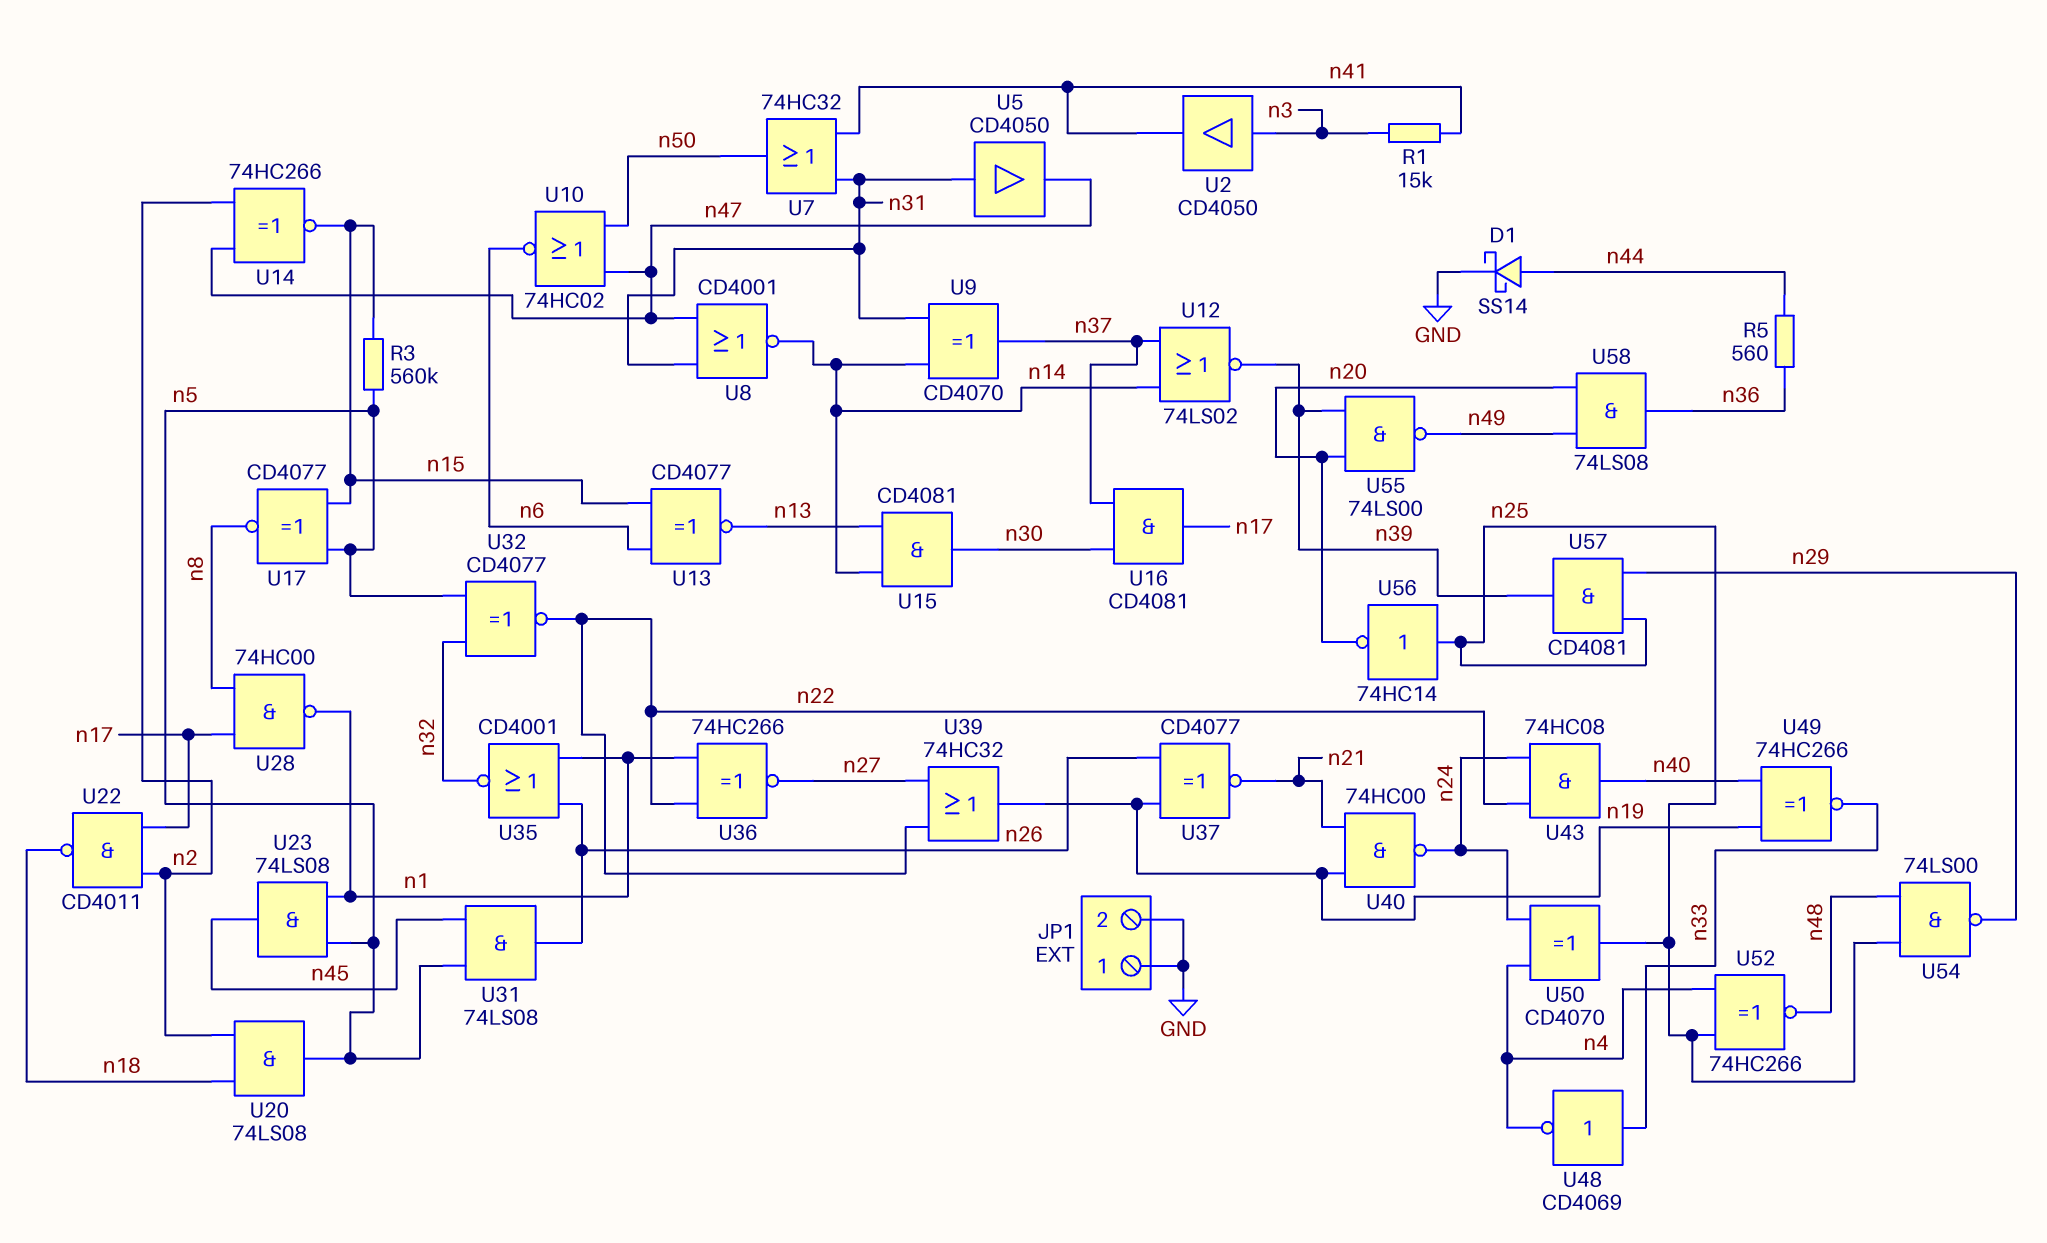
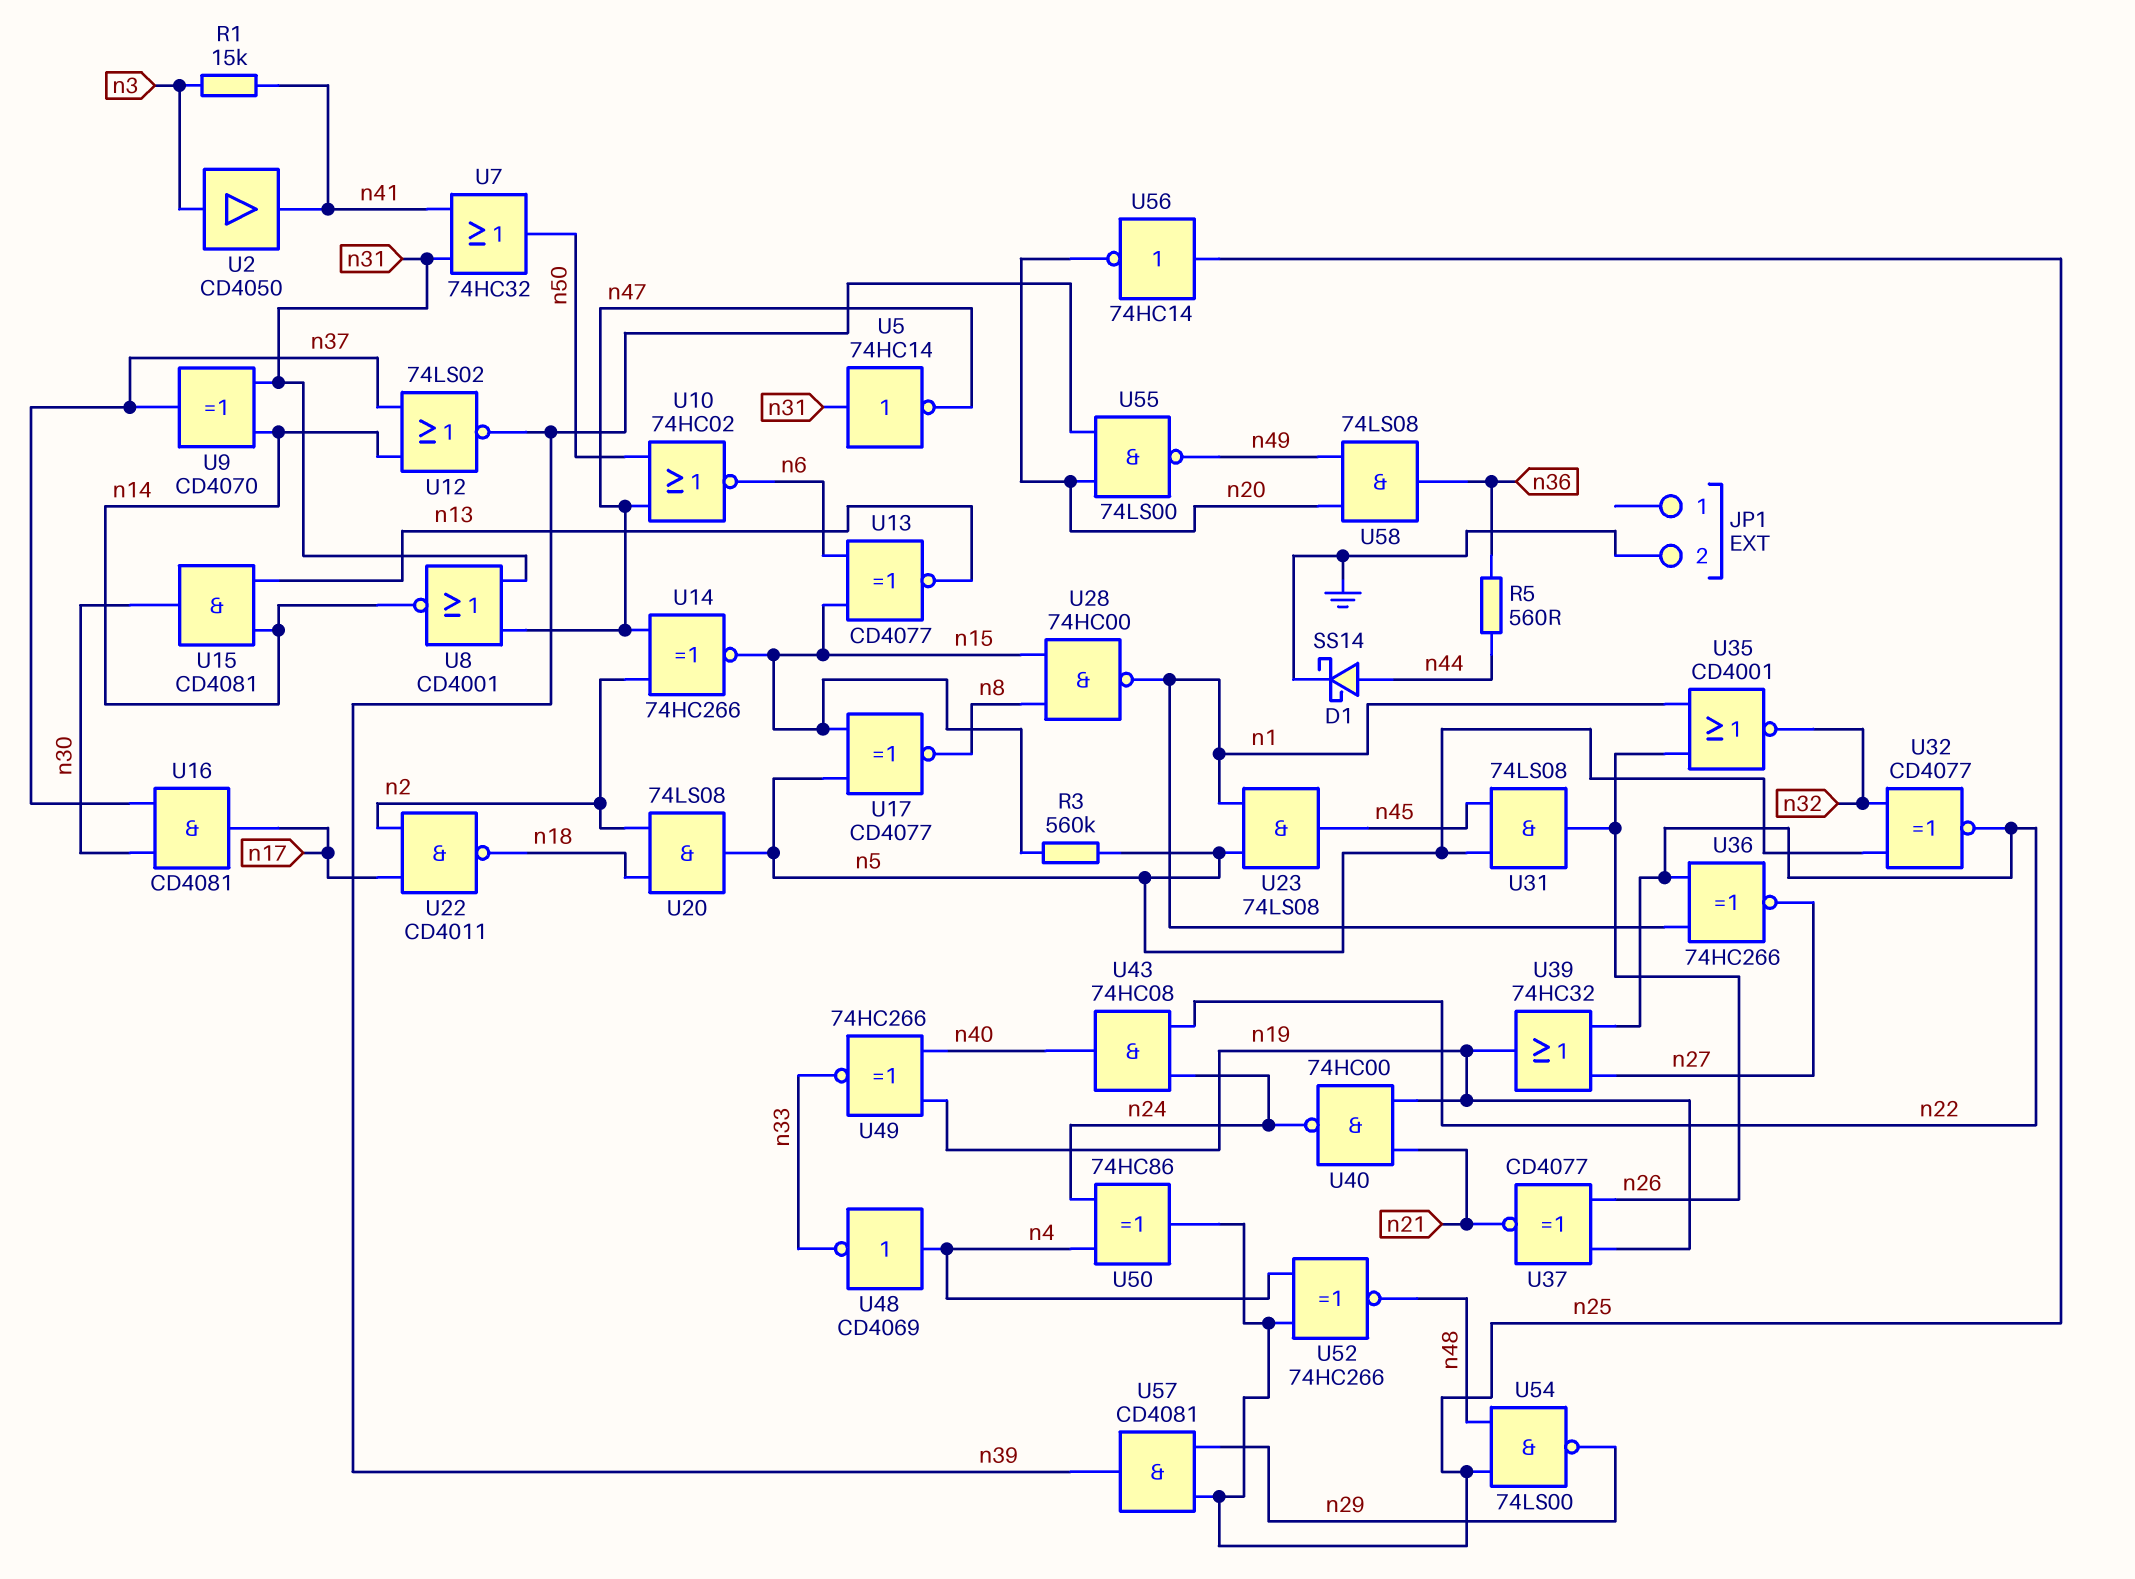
JP1 pin 1: GND -> none
U5: buffer CD4050 (in n31, out n47) -> NOT 74HC14 (in n31, out n47)
U28: NAND 74HC00 (in n8, in n17, out n1) -> NAND 74HC00 (in n8, in n15, out n1)
U48: NOT CD4069 (in n33, out n4) -> NOT CD4069 (in n4, out n33)
U50: XOR CD4070 (in n4, in n24, out n25) -> XOR 74HC86 (in n4, in n24, out n25)

